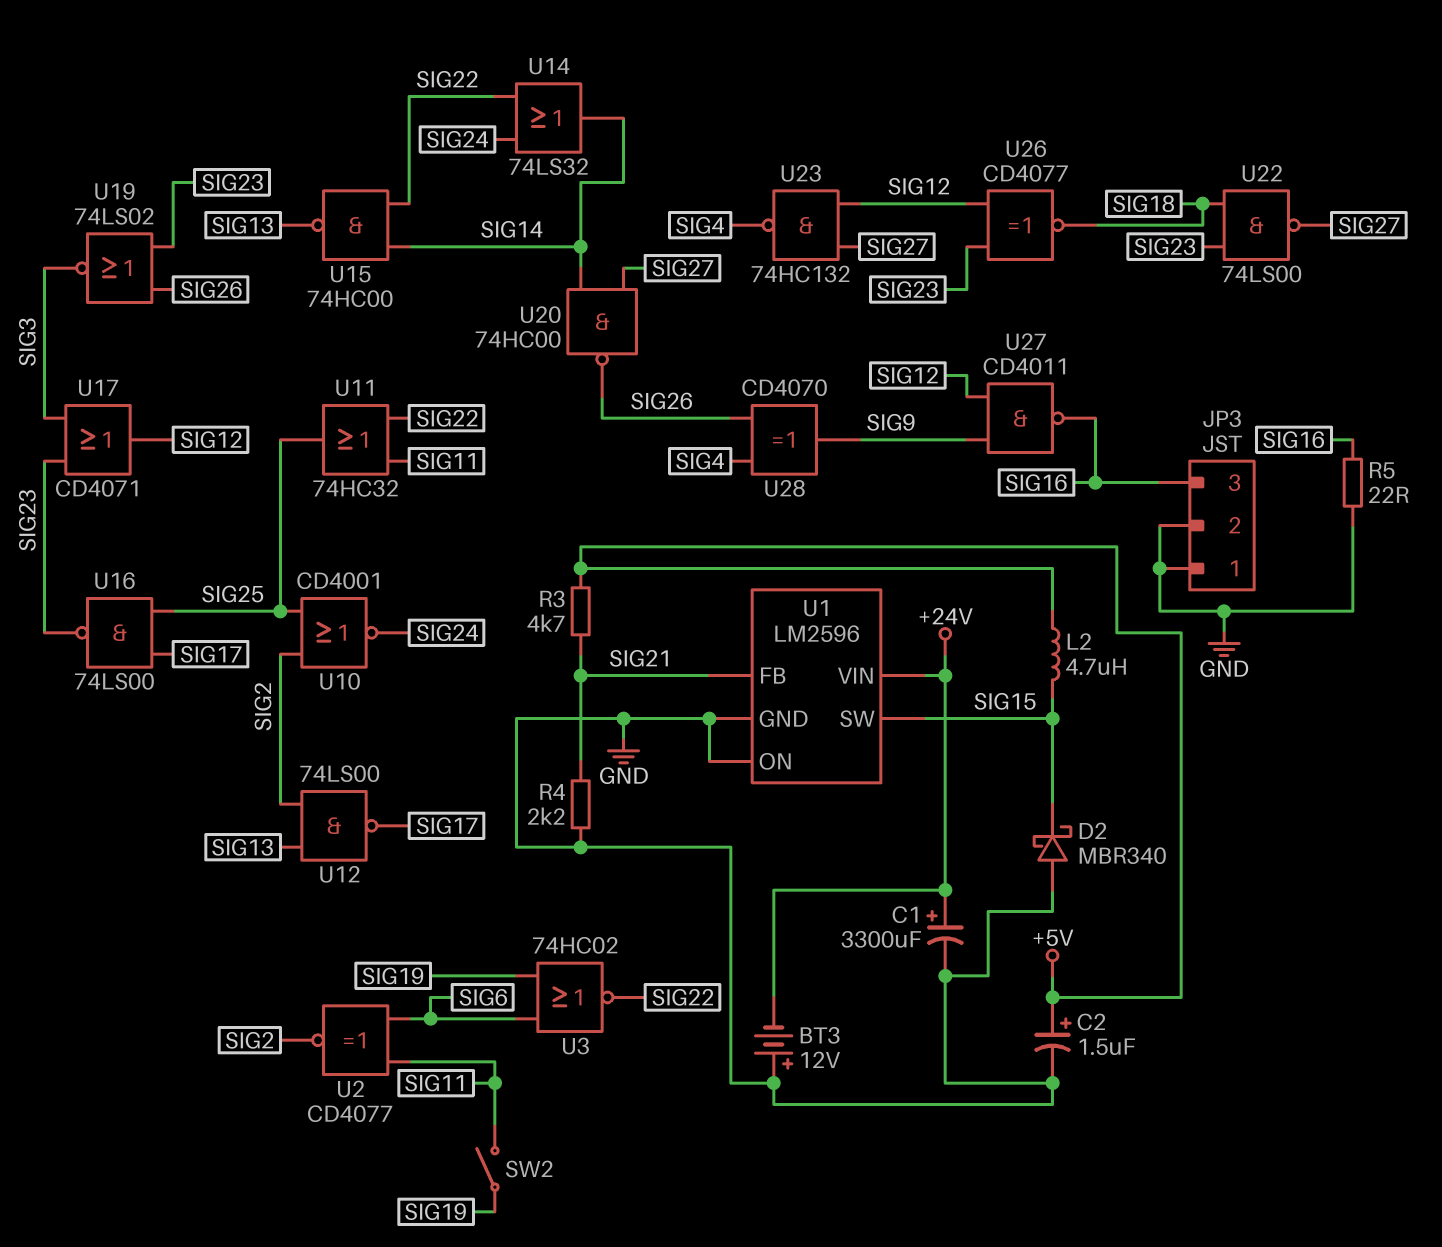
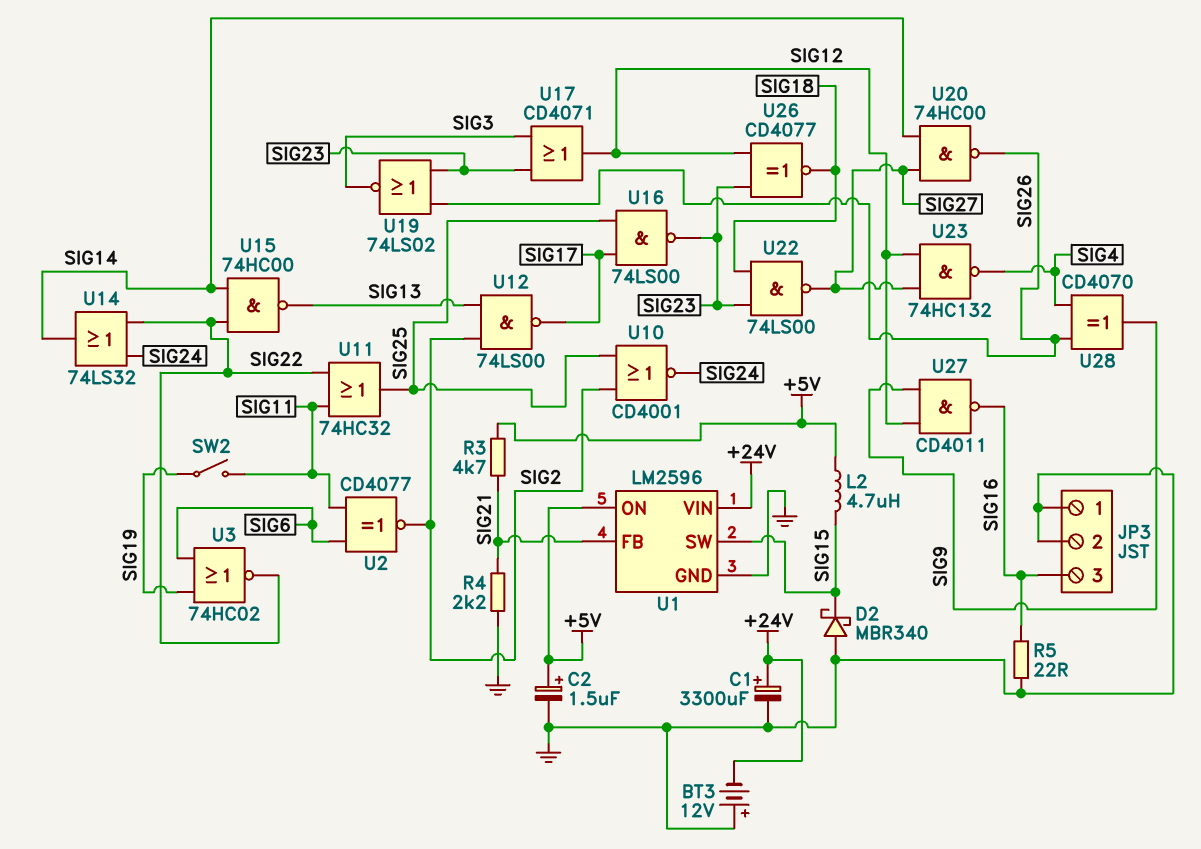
U1 pin ON: GND -> +5V

